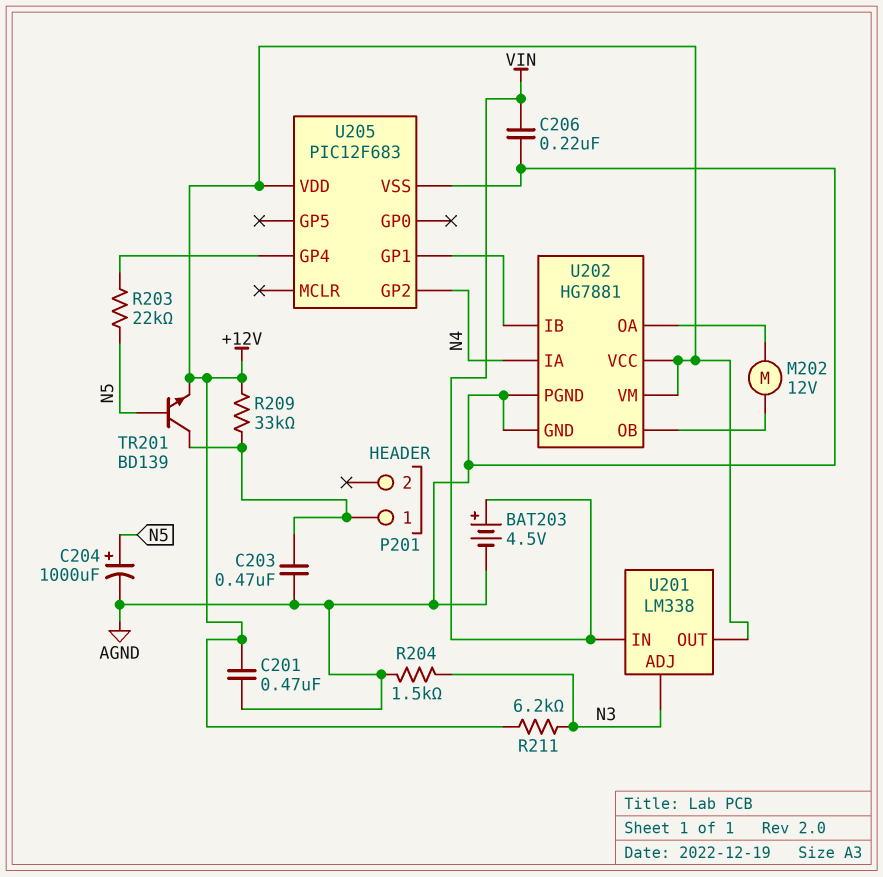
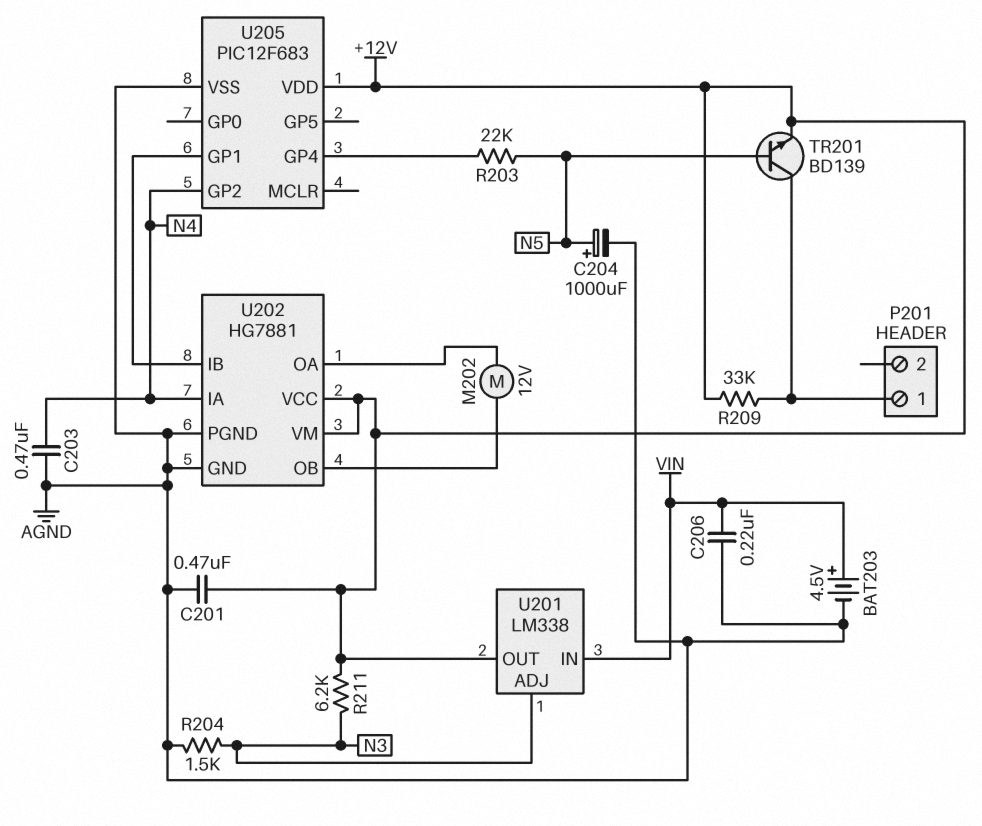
C203: 470nF (AGND, P201/1) -> 470nF (AGND, N4)

